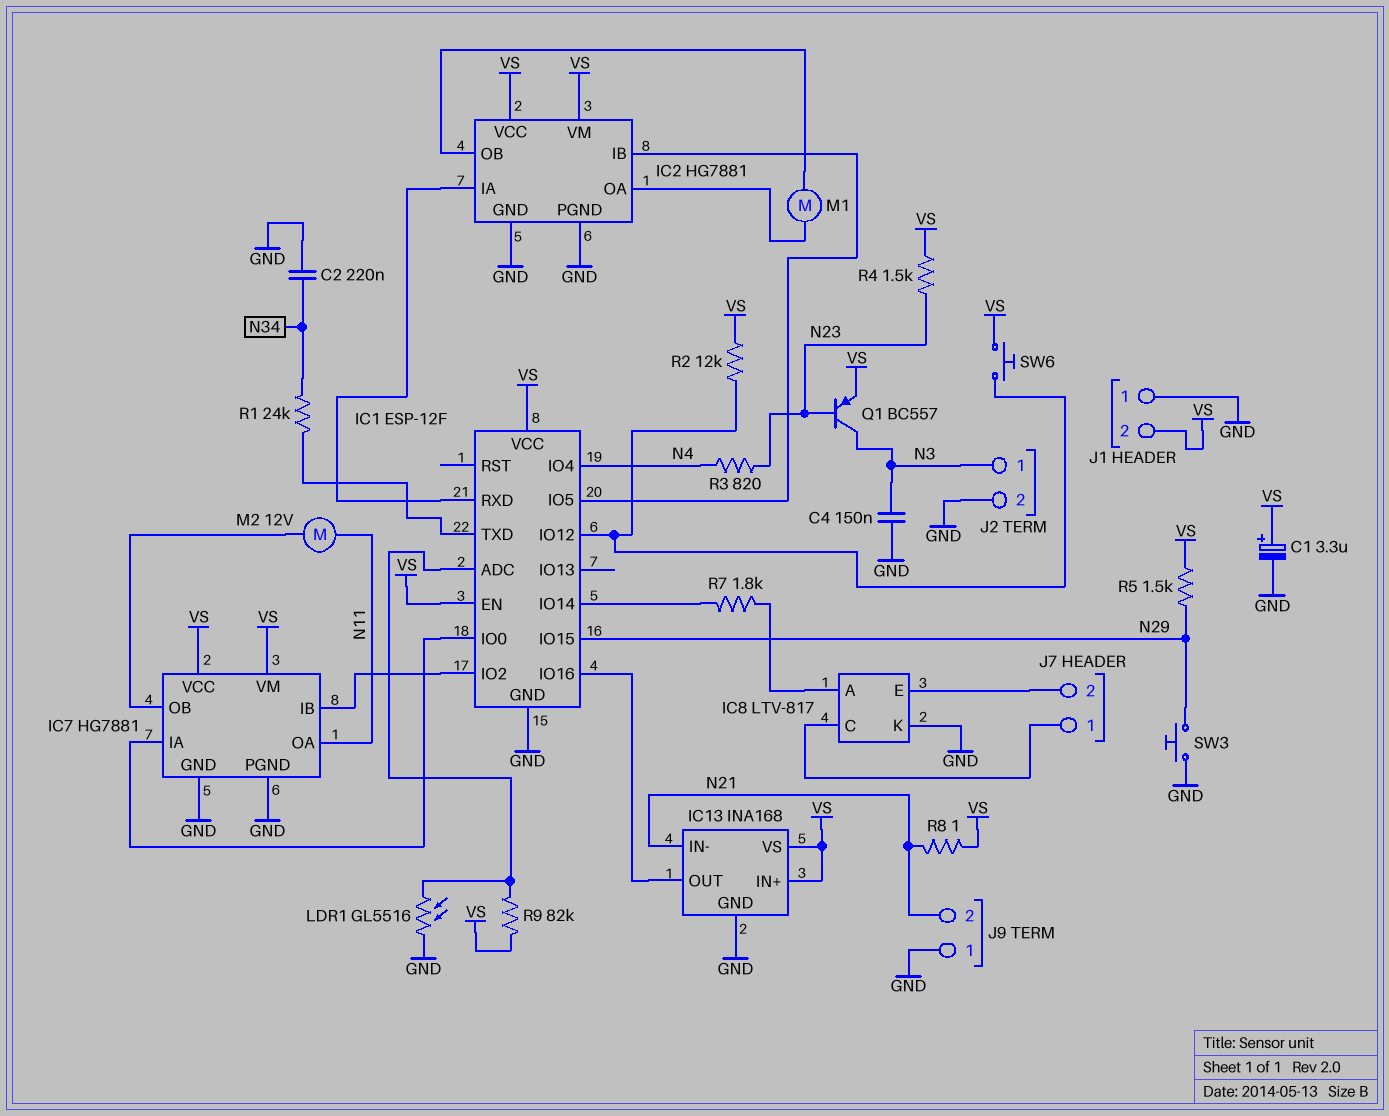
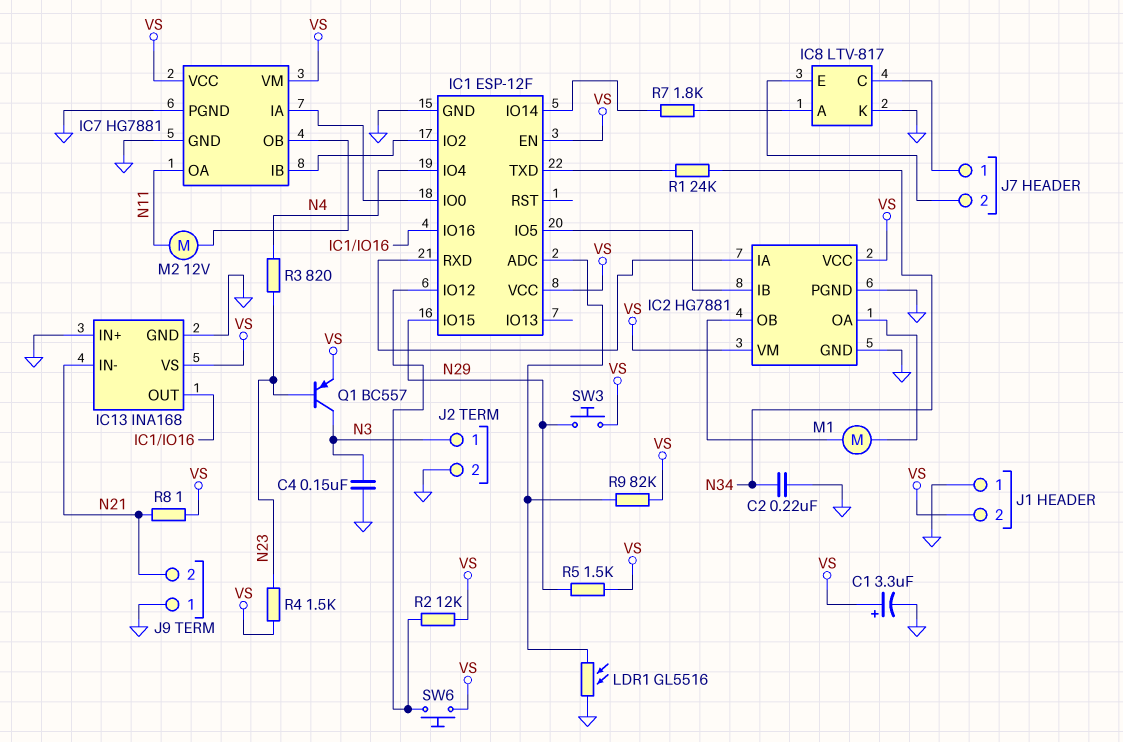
IC13 pin IN+: VS -> GND
SW3: button (GND, N29) -> button (N29, VS)

